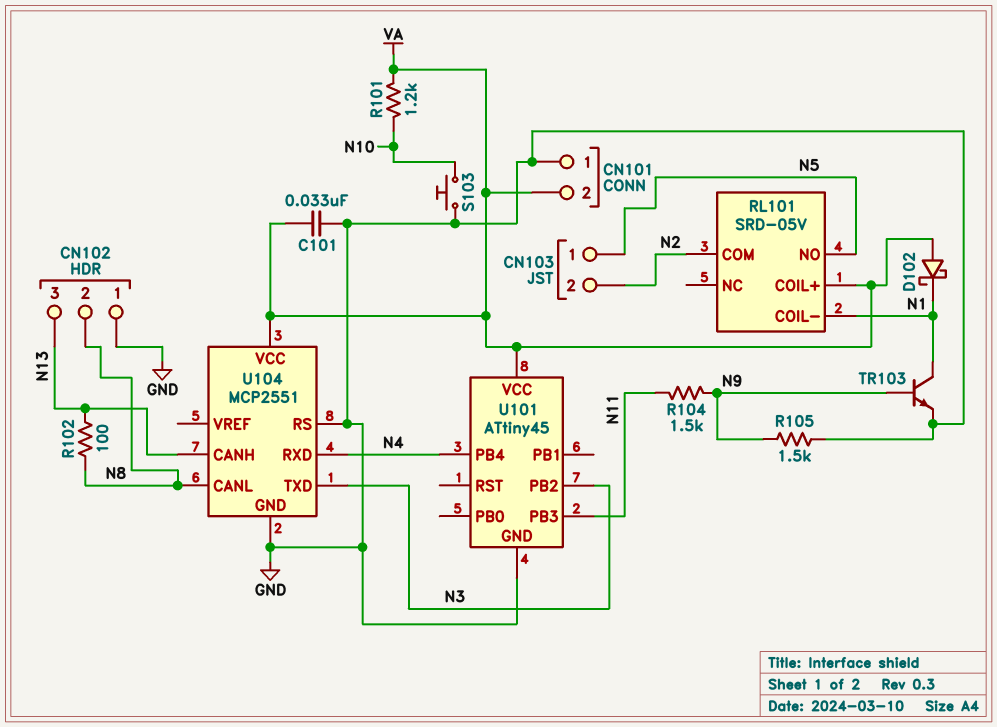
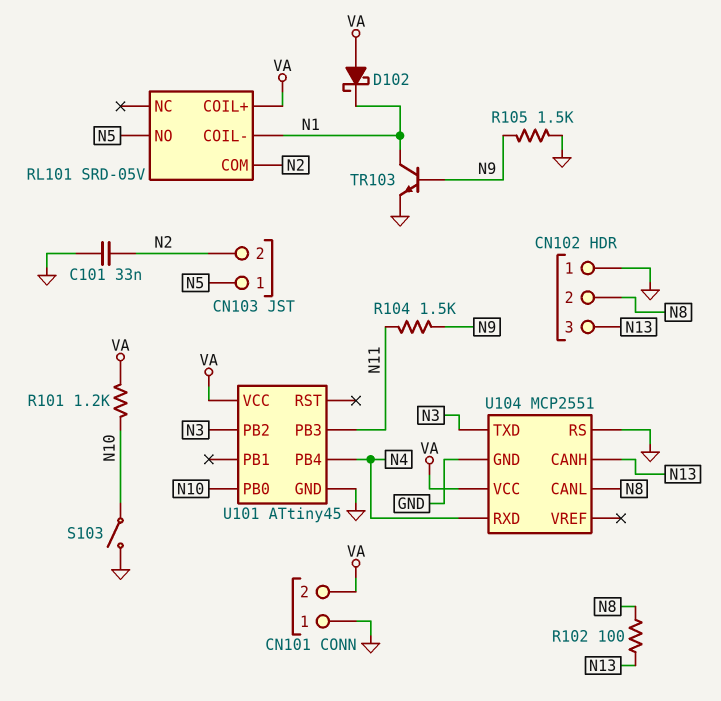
C101: 33nF (GND, VA) -> 33nF (GND, N2)
S103: button (GND, N10) -> switch (GND, N10)
U101 pin PB0: none -> N10

